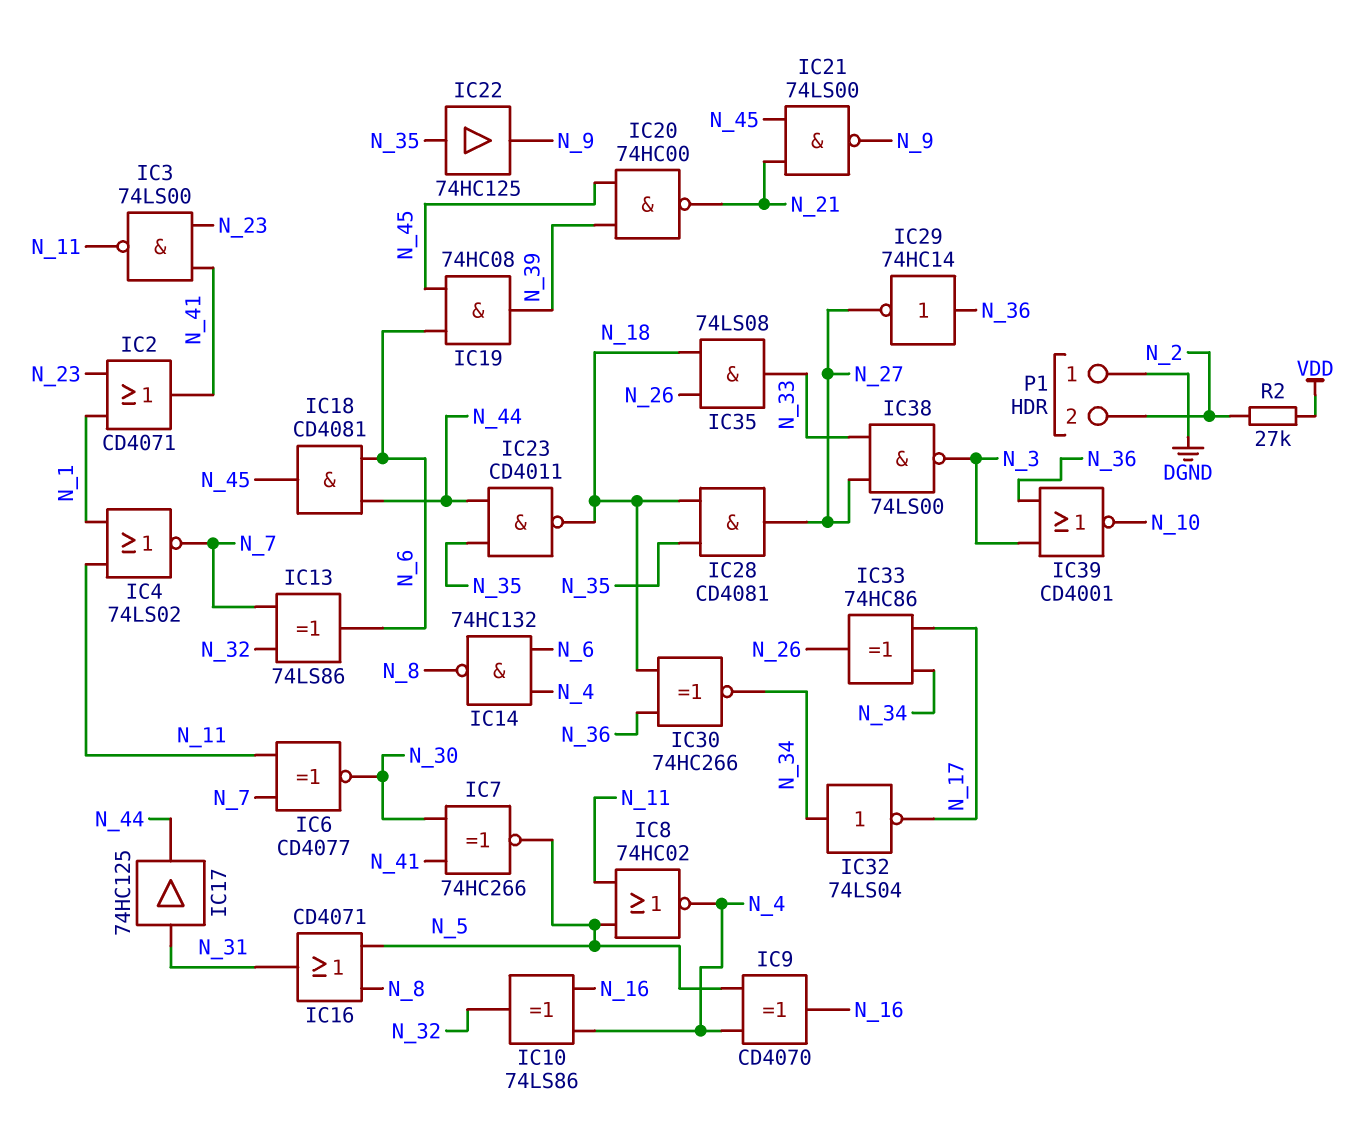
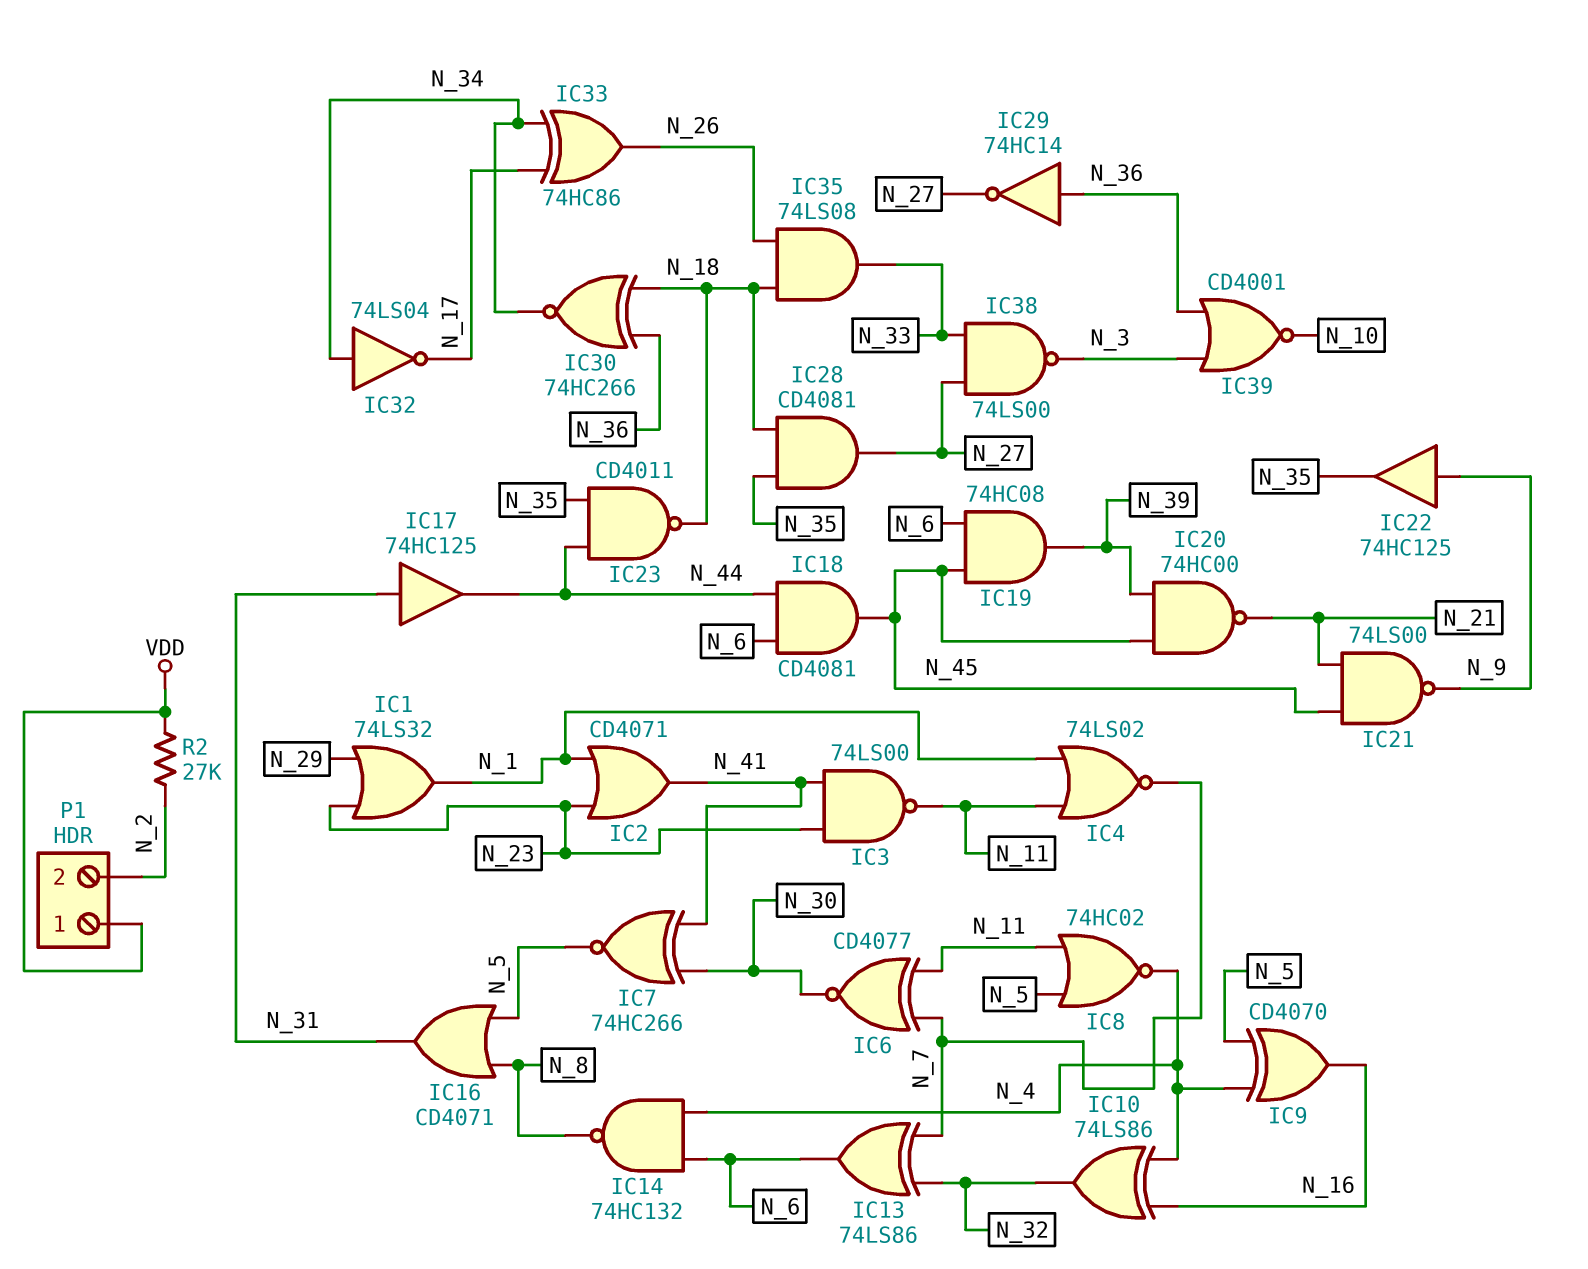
IC1: none -> OR 74LS32 (in N_23, in N_29, out N_1)
IC22: buffer 74HC125 (in N_35, out N_9) -> buffer 74HC125 (in N_9, out N_35)
P1 pin 1: DGND -> VDD

